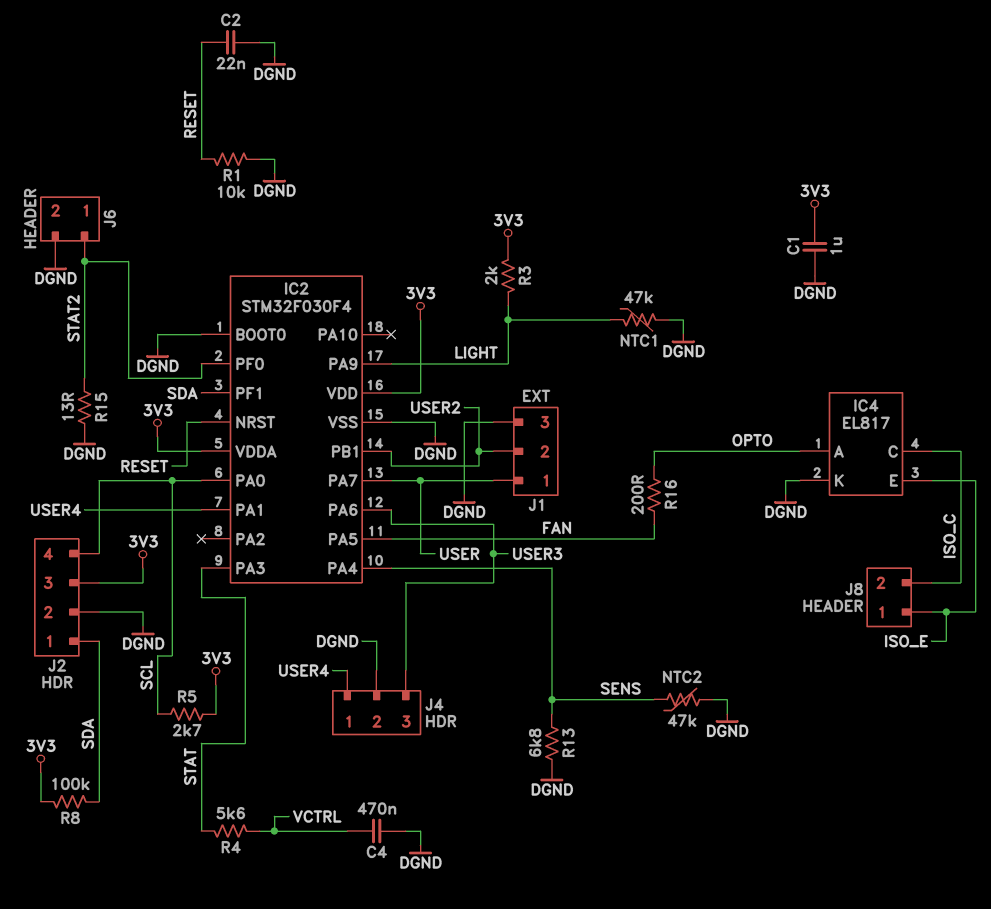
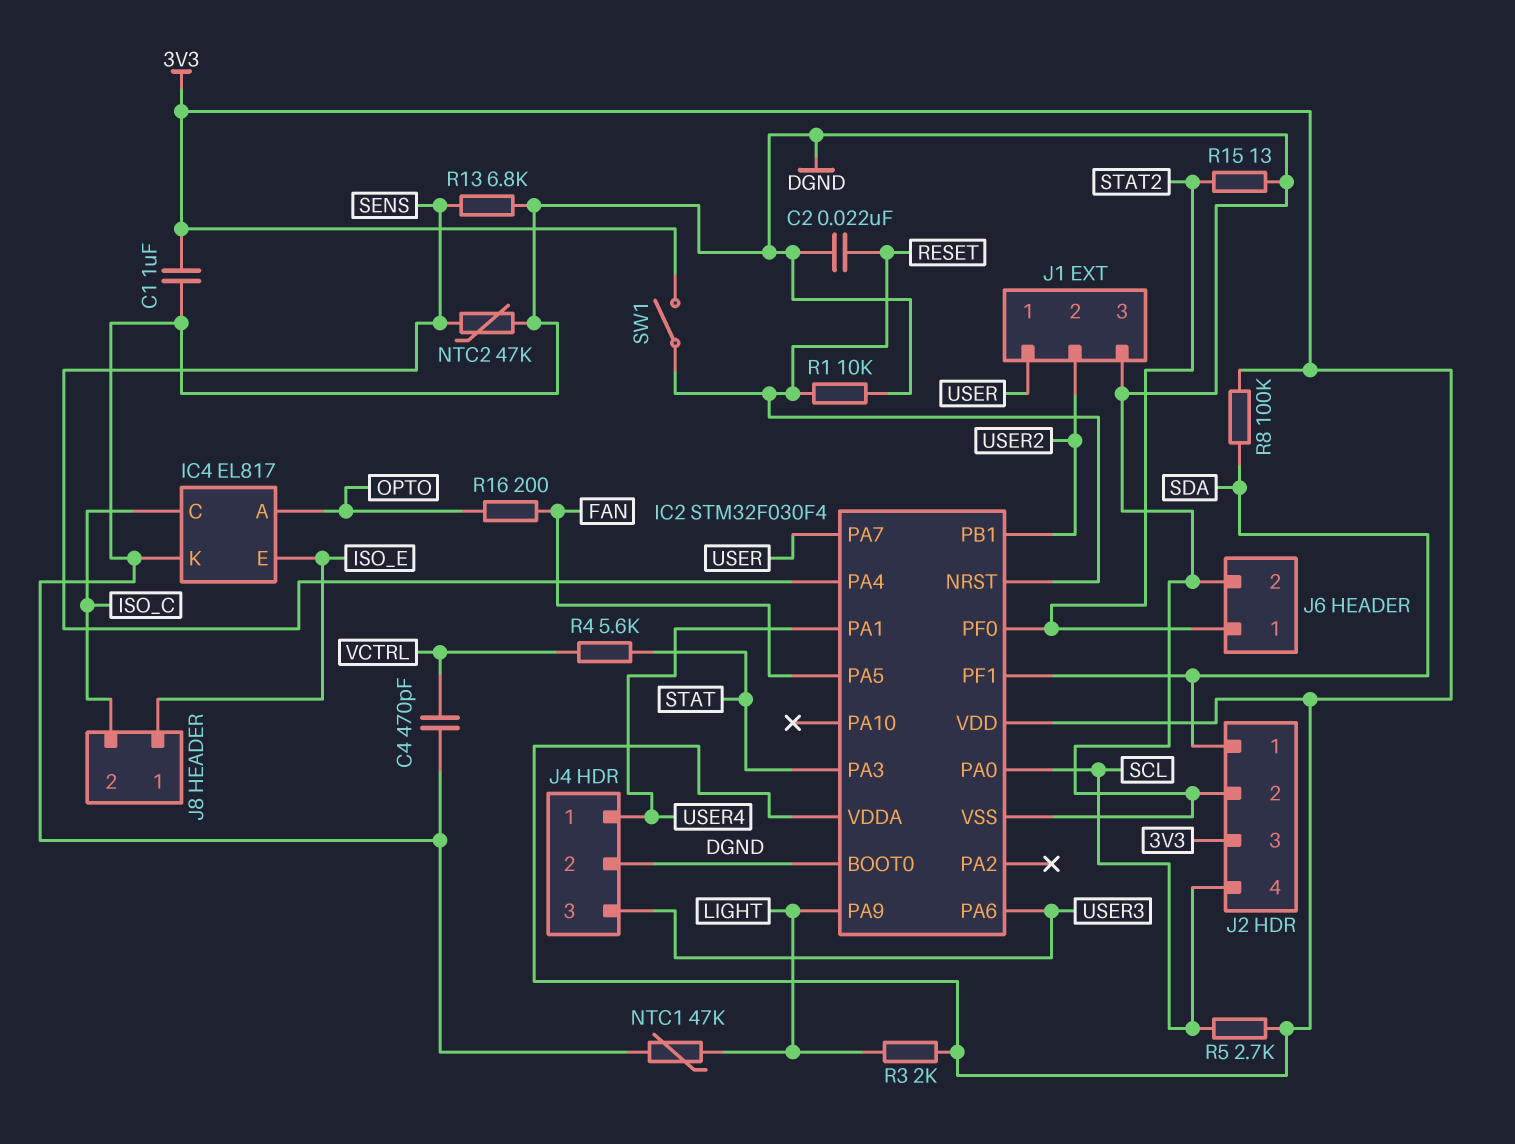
C4: 470nF (DGND, VCTRL) -> 470pF (DGND, VCTRL)
SW1: none -> switch (3V3, RESET)

